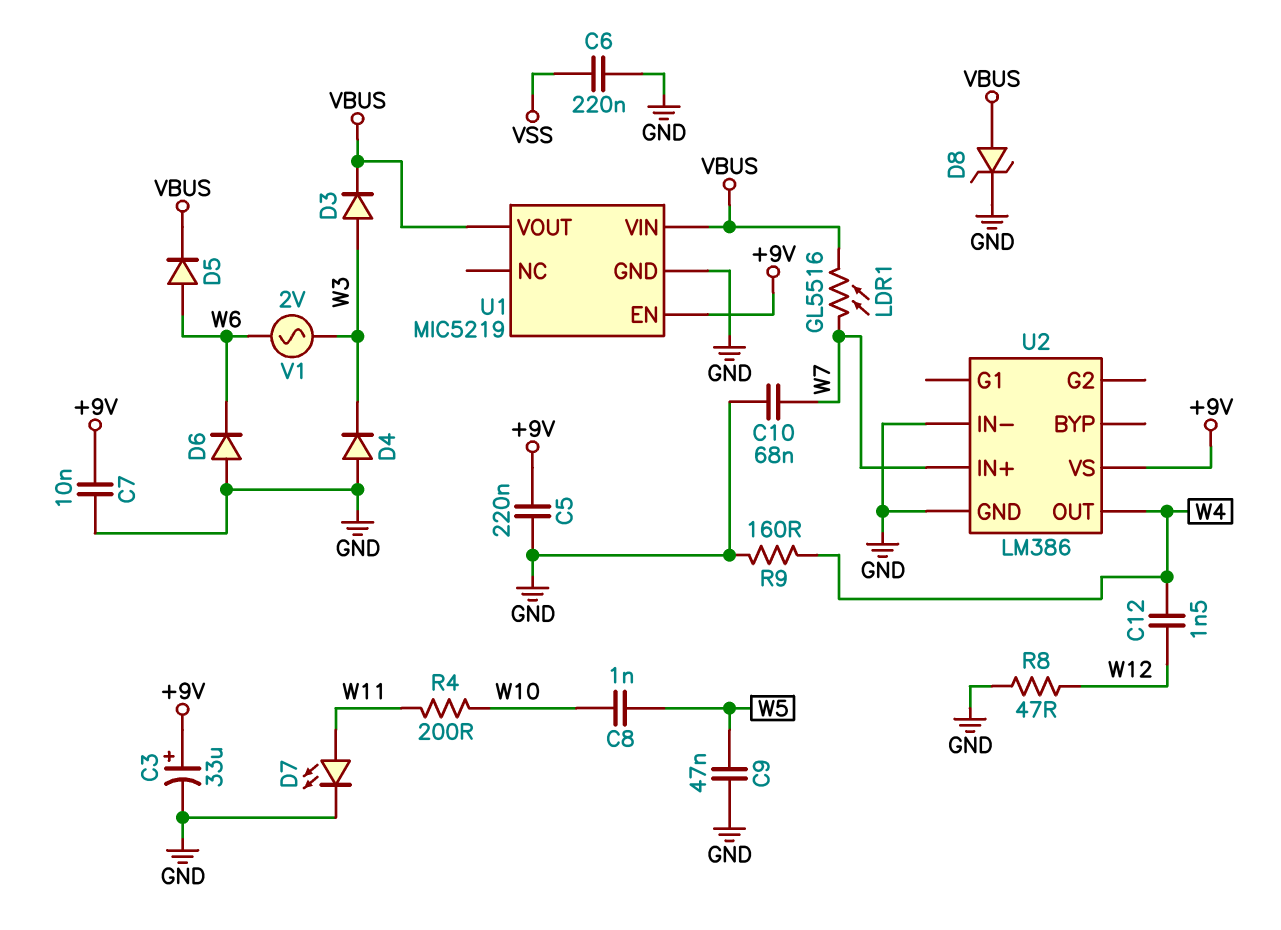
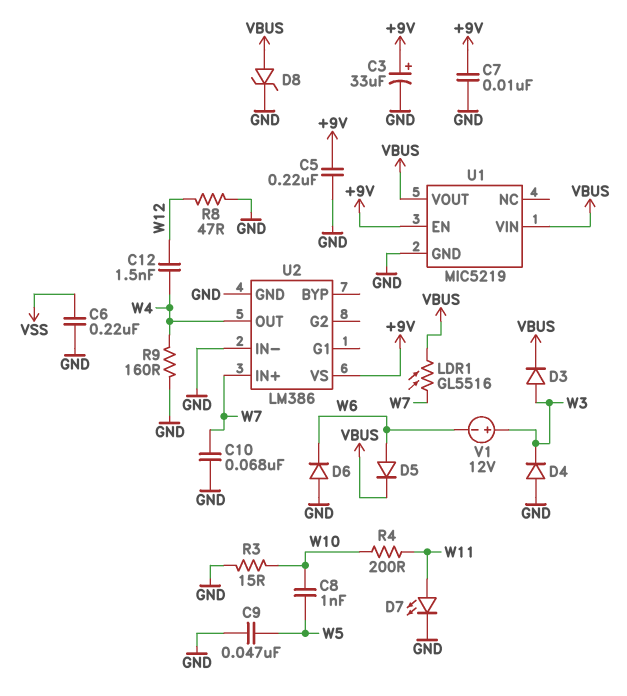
R3: none -> 15 (GND, W10)
V1: AC 2V (W3, W6) -> 12V (plus W3, minus W6)

